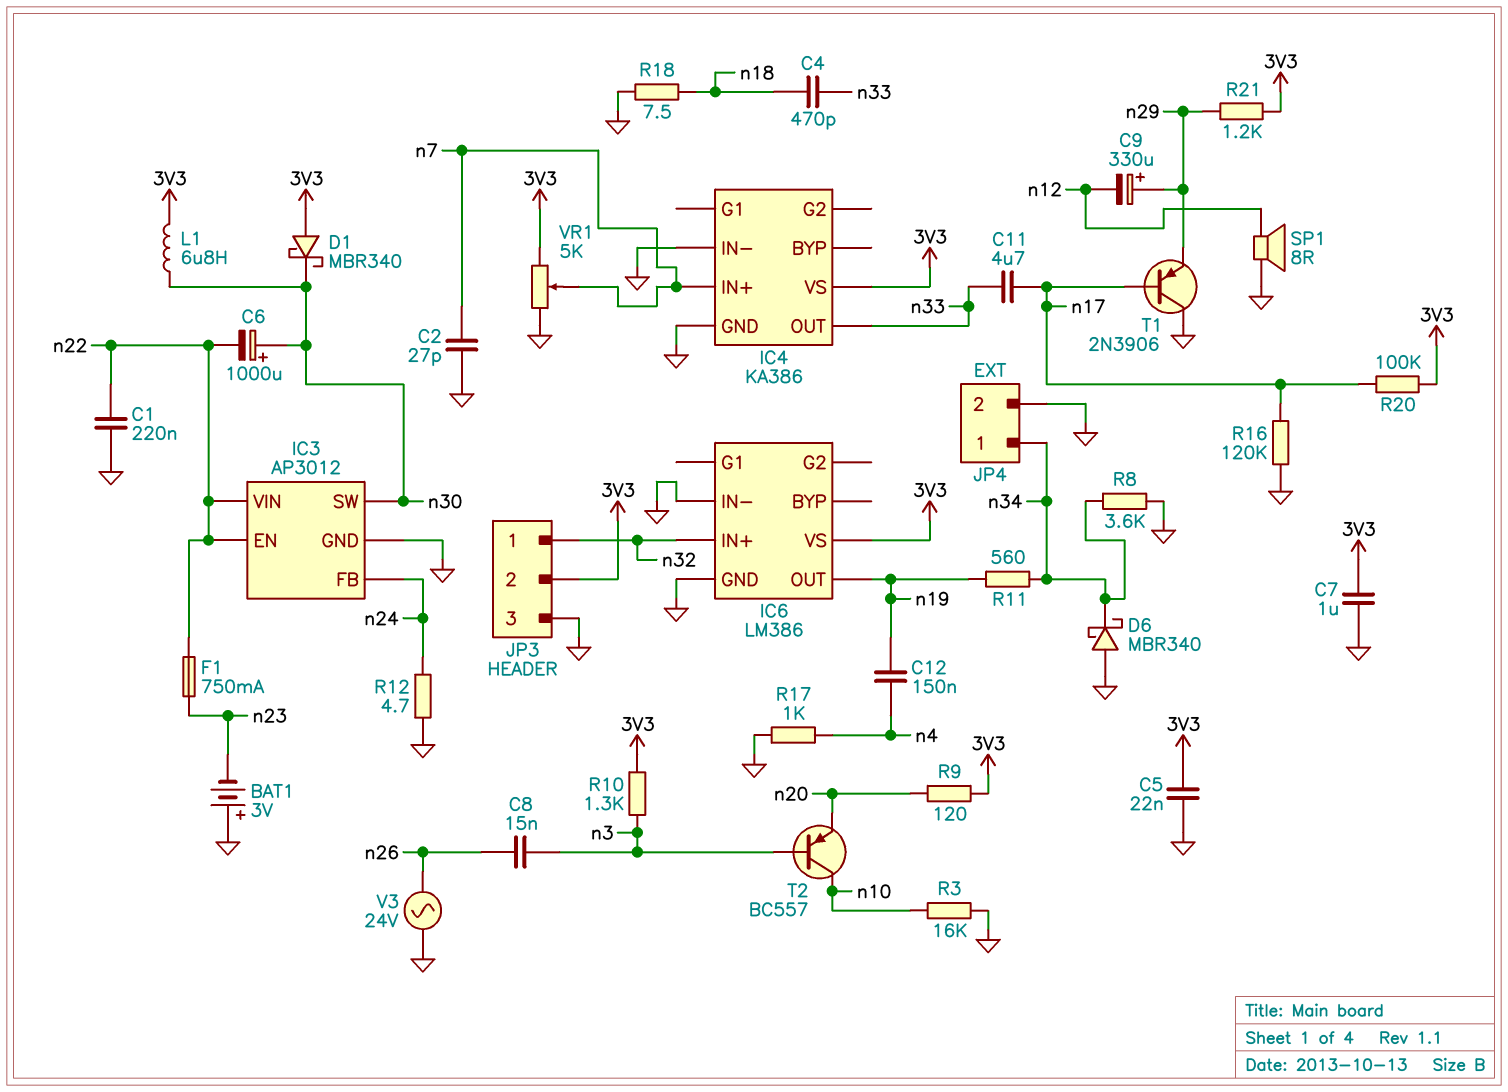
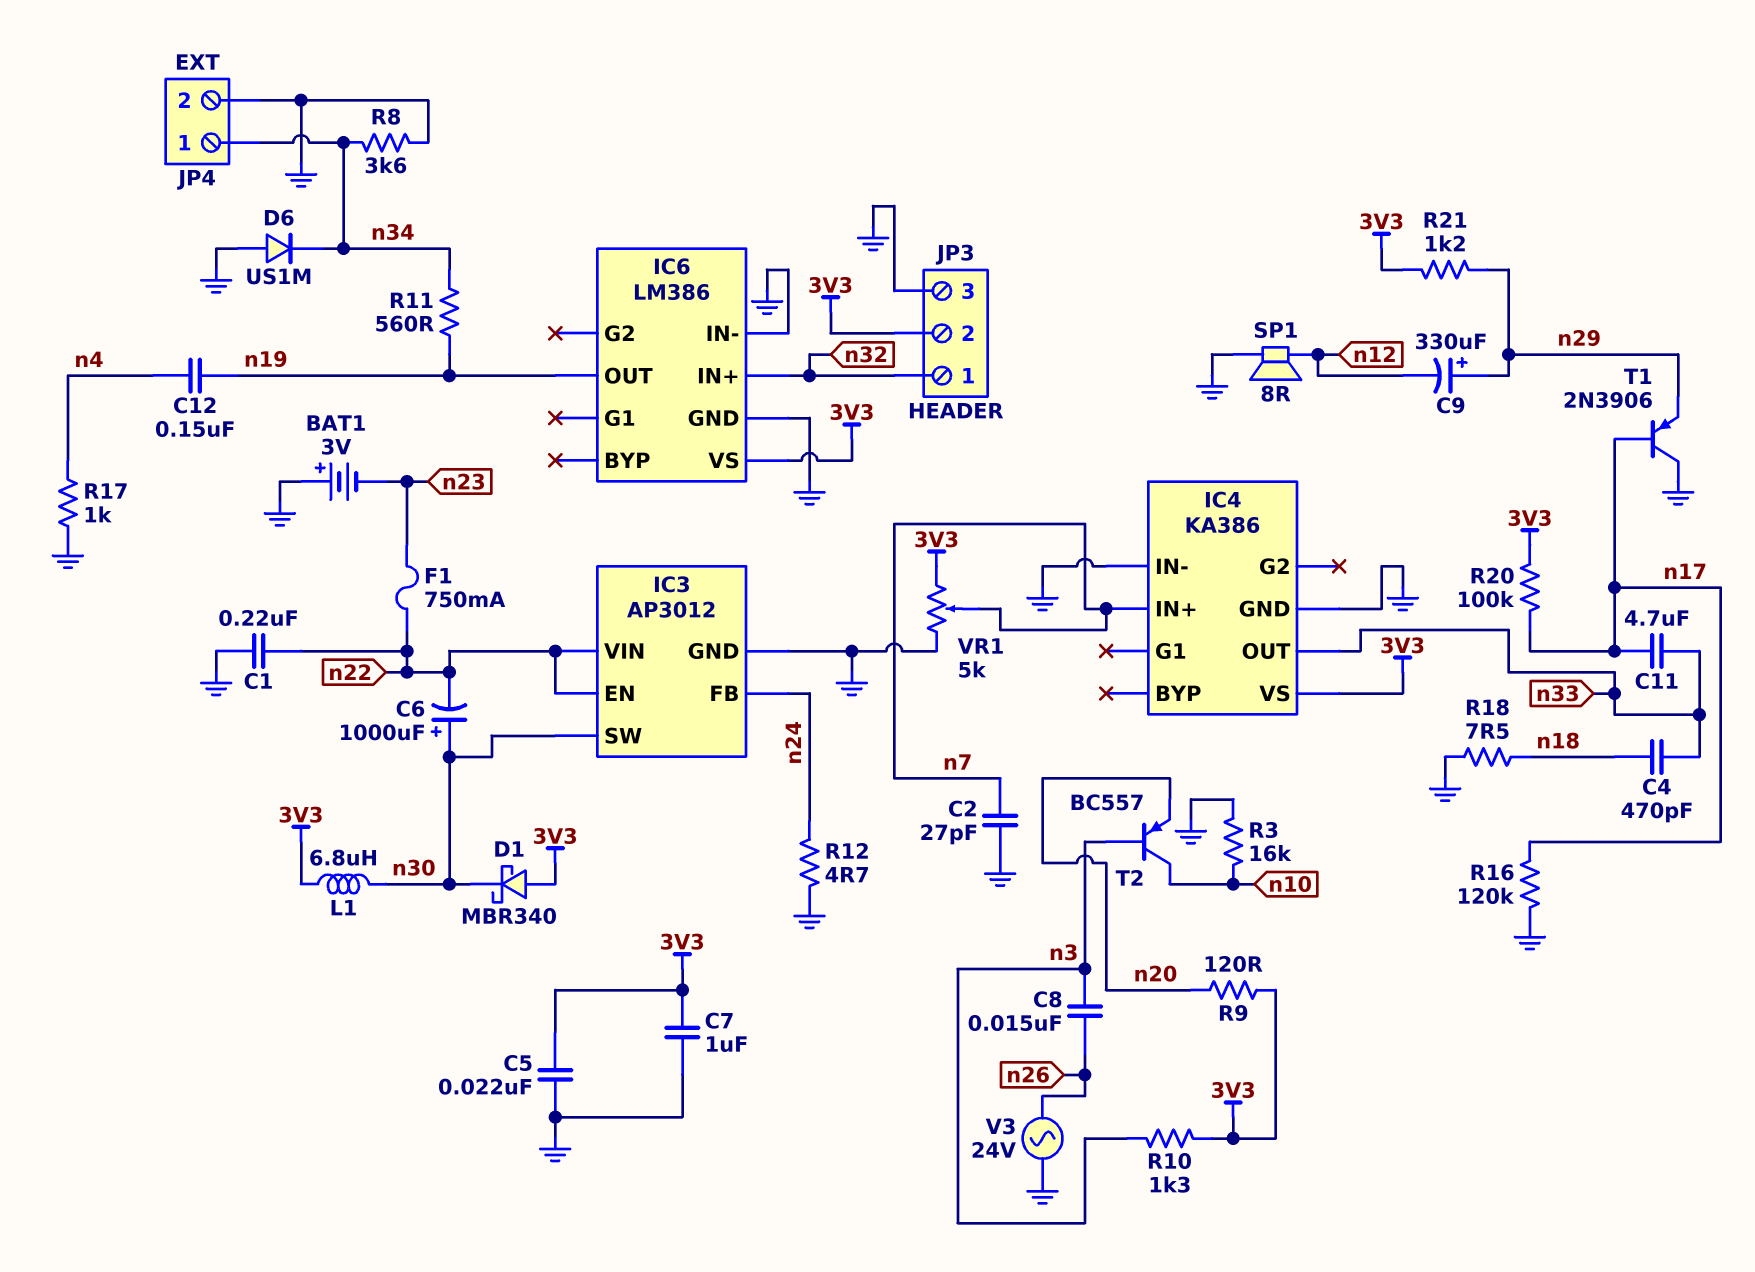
D6: schottky MBR340 (A GND, K n34) -> diode US1M (A GND, K n34)

